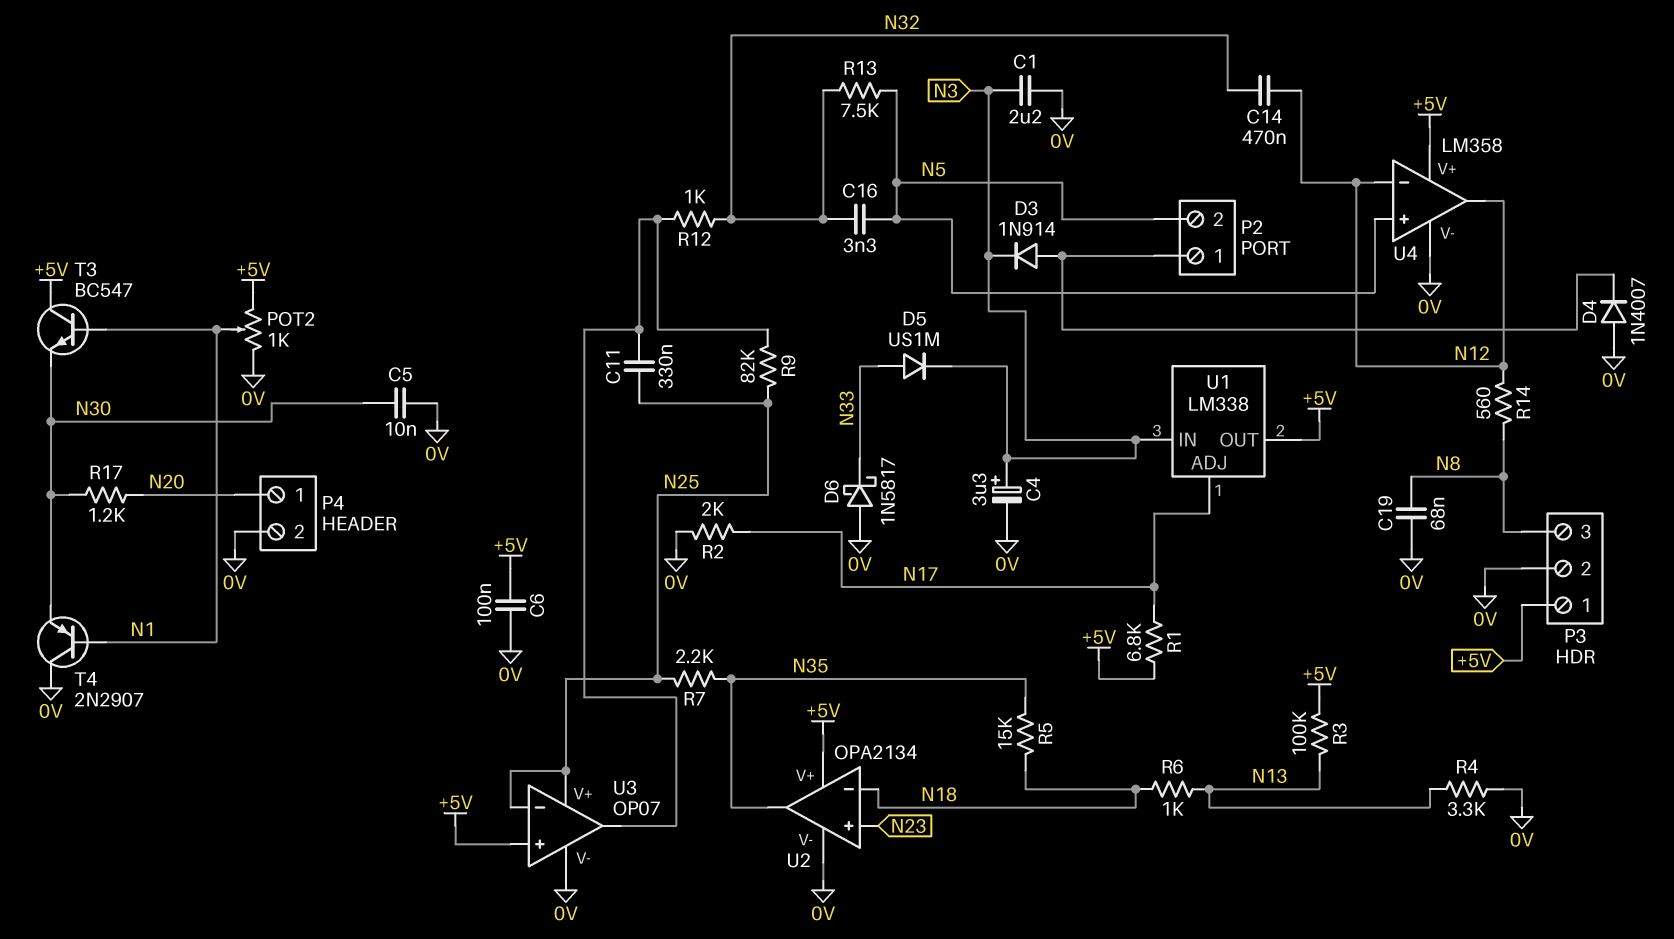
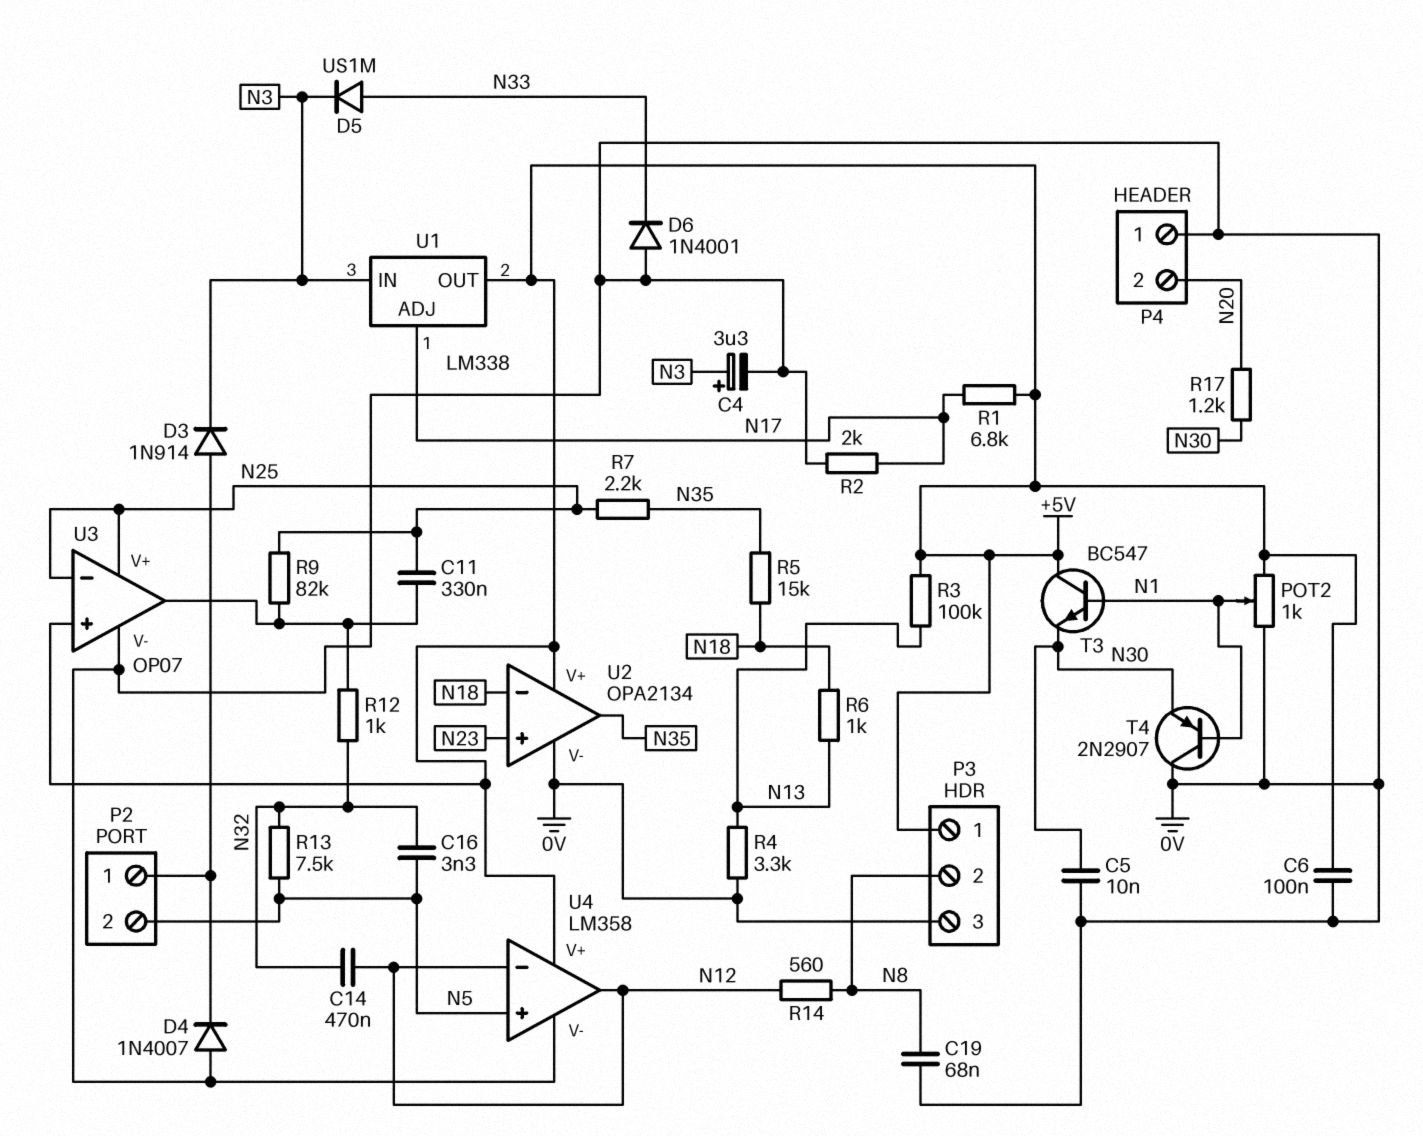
C1: 2.2uF (0V, N3) -> none
D6: schottky 1N5817 (A 0V, K N33) -> diode 1N4001 (A 0V, K N33)
P3 pin 2: 0V -> N8
P3 pin 3: N8 -> 0V
P4 pin 1: N20 -> 0V
P4 pin 2: 0V -> N20

